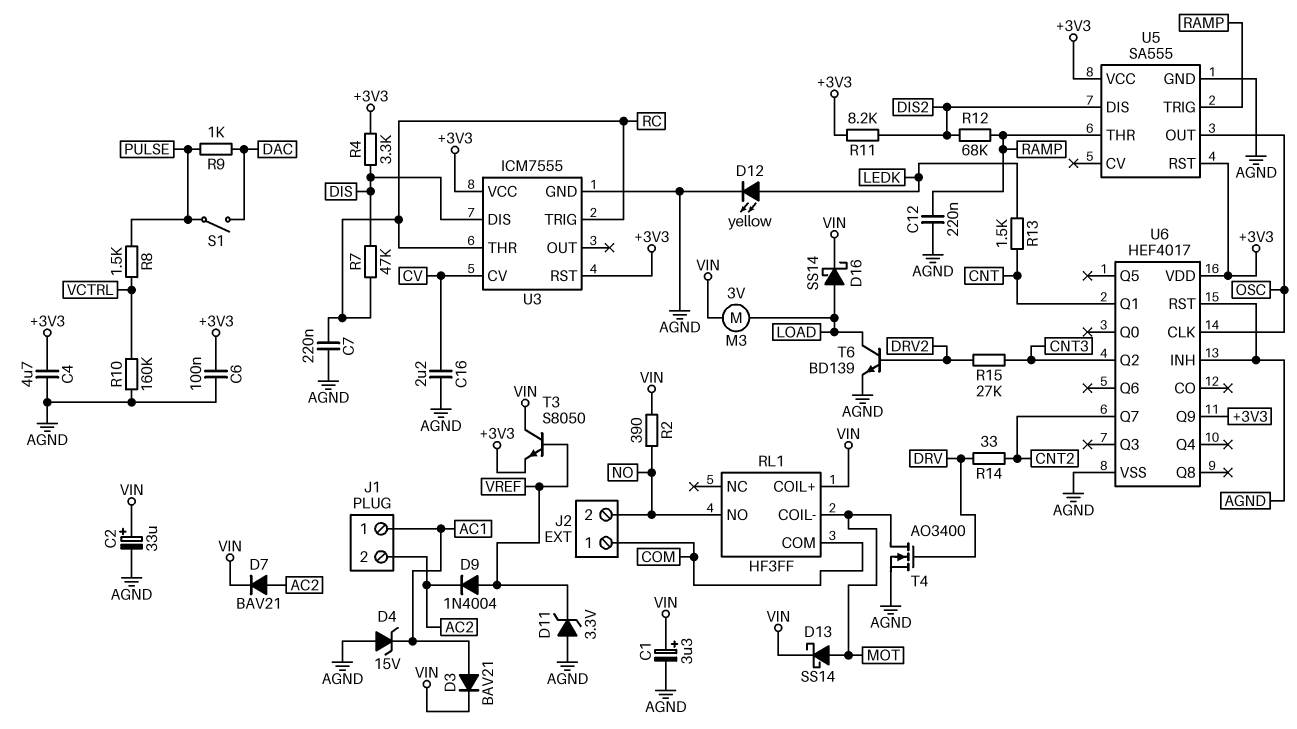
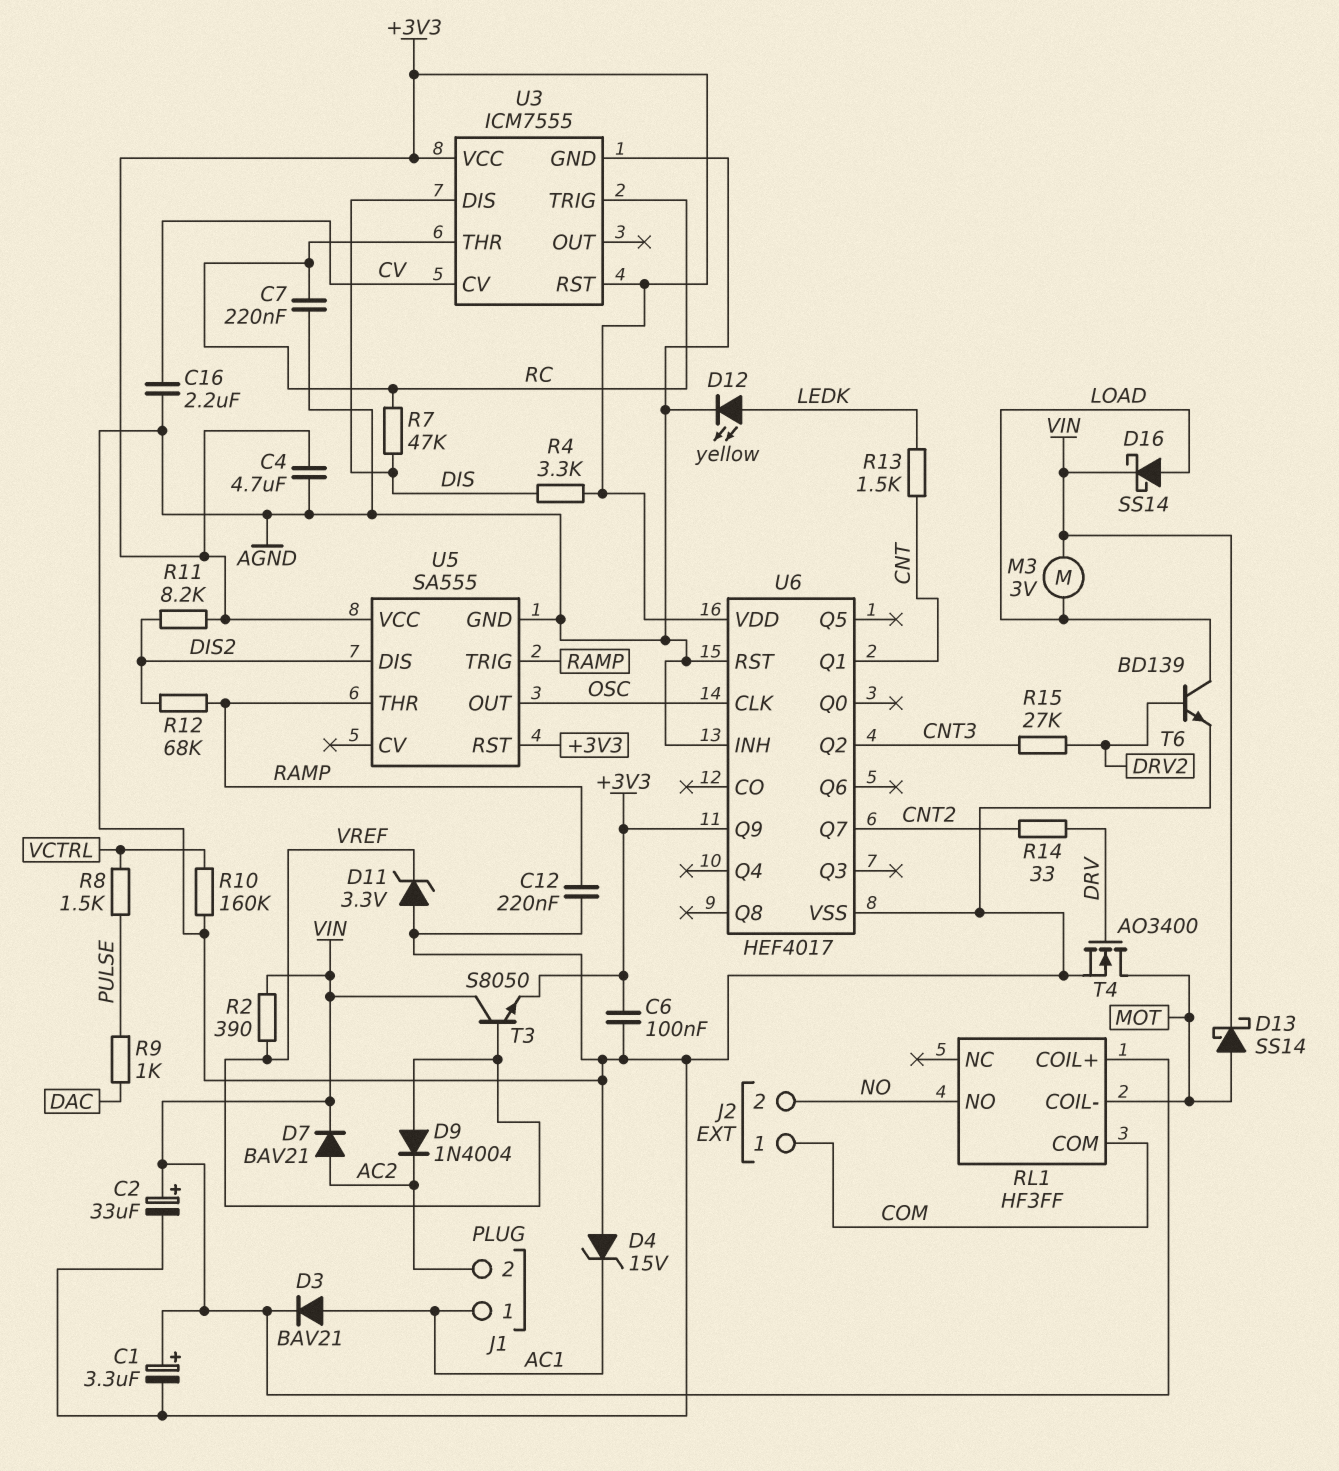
R2: 390 (NO, VIN) -> 390 (VIN, VREF)
S1: switch (DAC, PULSE) -> none

